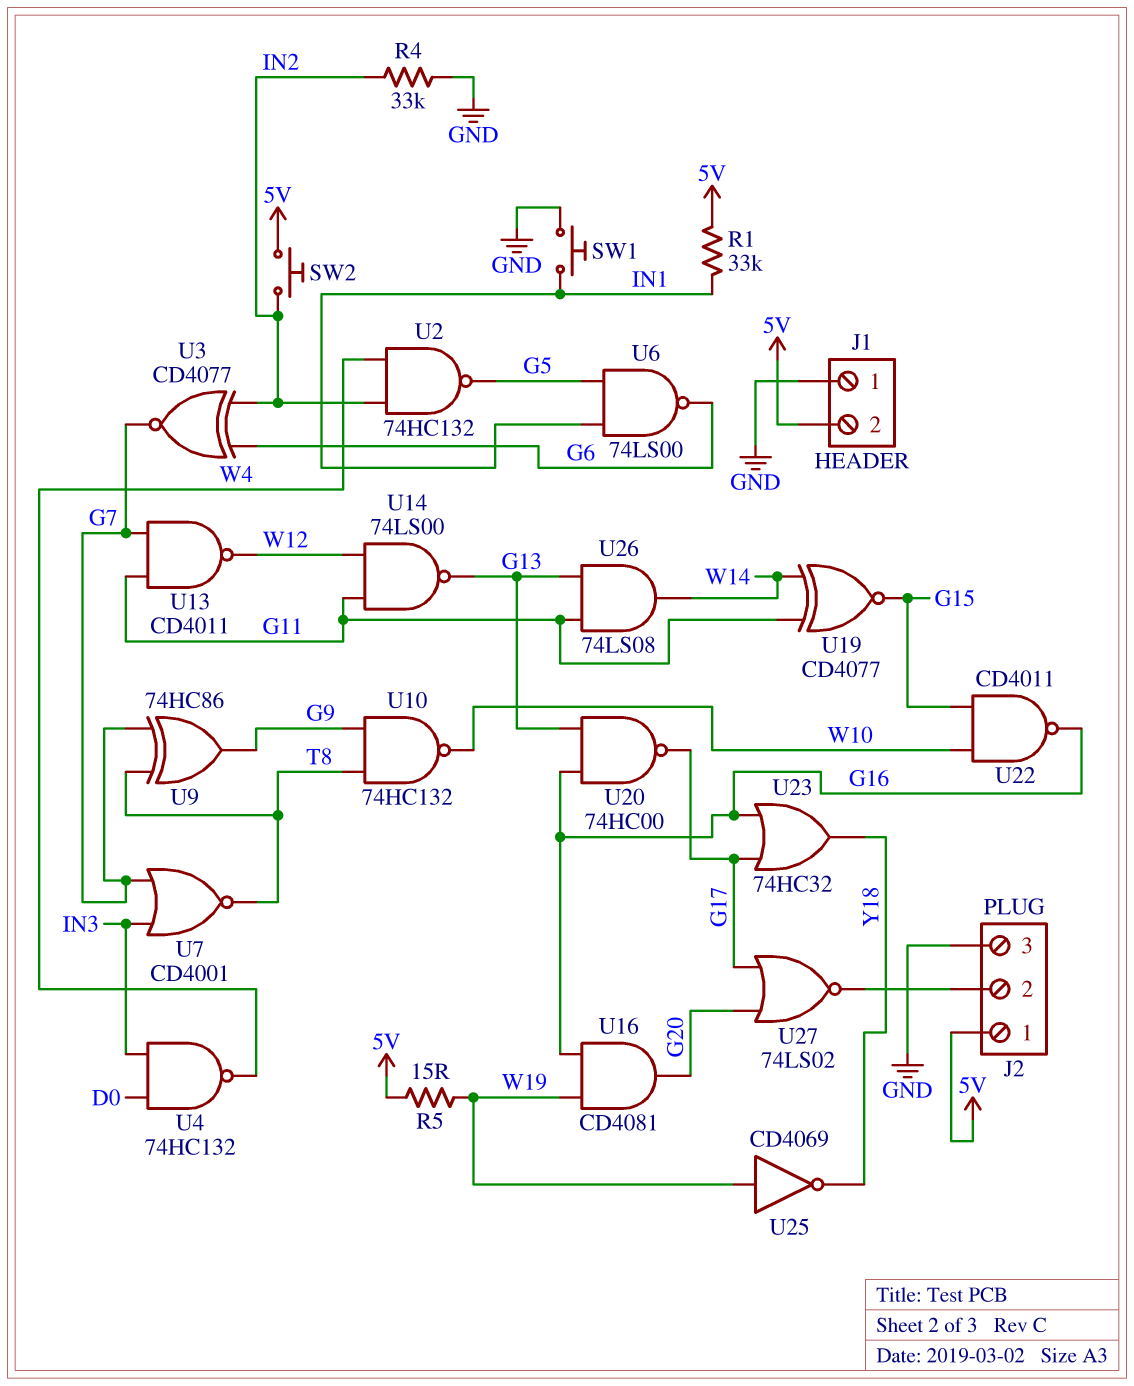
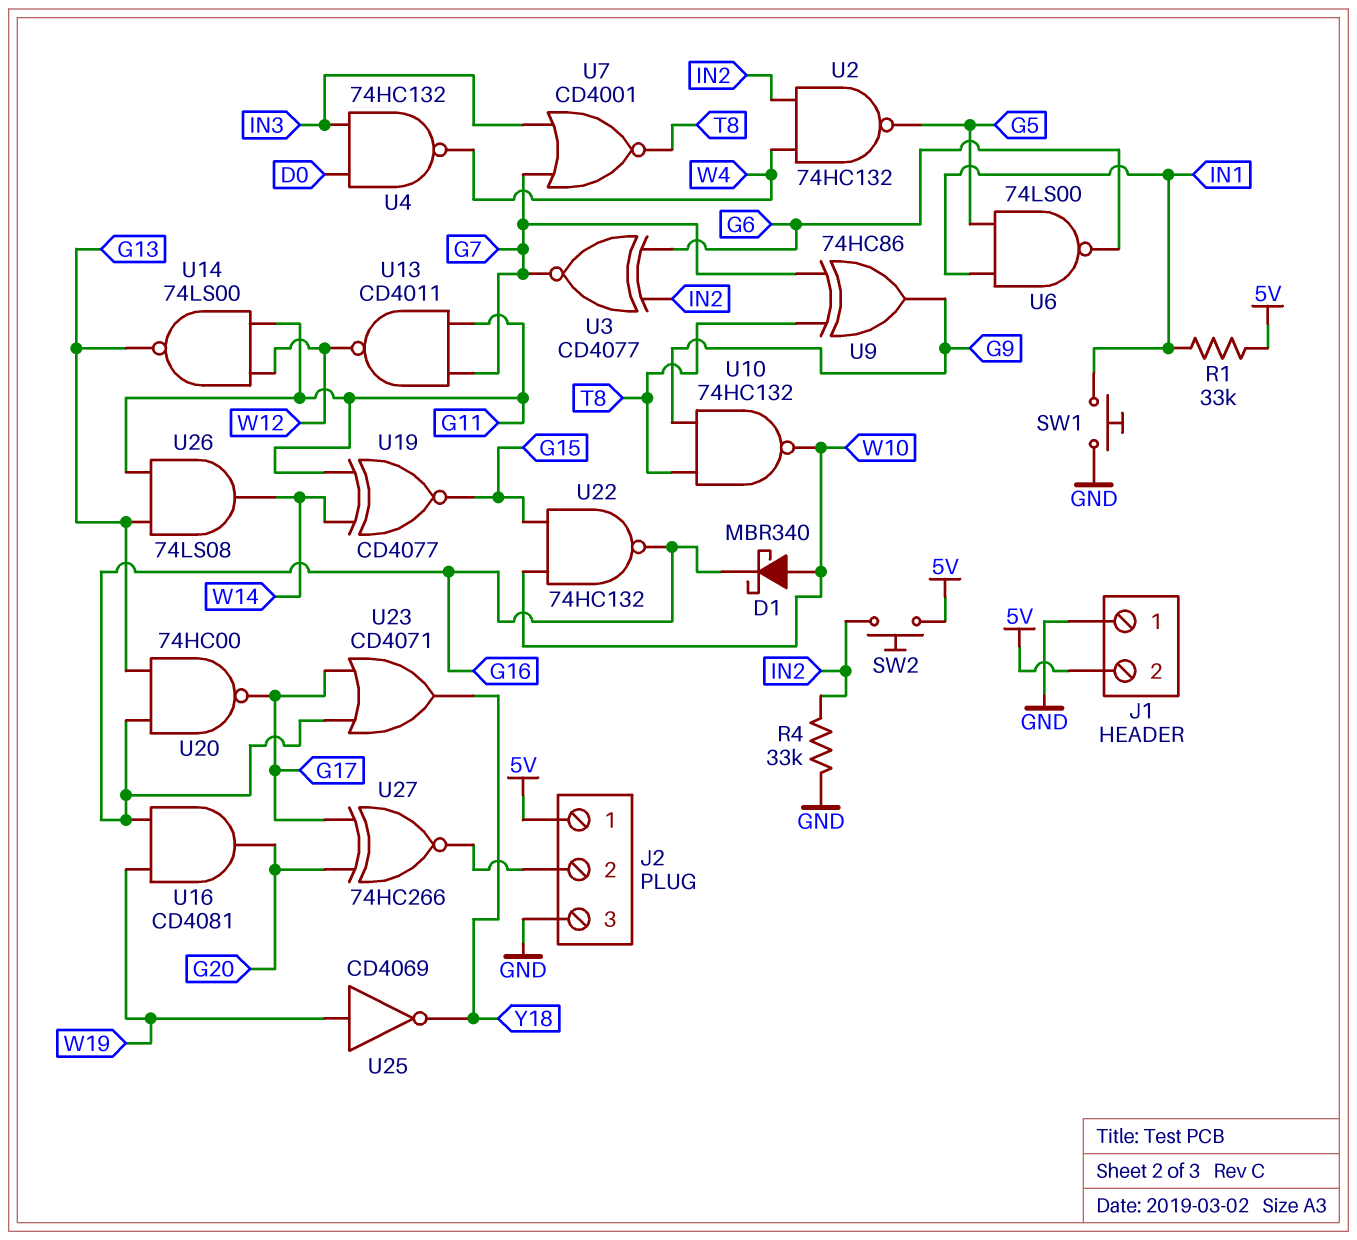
D1: none -> schottky MBR340 (A W10, K G16)
R5: 15 (5V, W19) -> none
U22: NAND CD4011 (in G15, in W10, out G16) -> NAND 74HC132 (in G15, in W10, out G16)
U23: OR 74HC32 (in G16, in G17, out Y18) -> OR CD4071 (in G16, in G17, out Y18)
U27: NOR 74LS02 (in G17, in G20, out J2/2) -> XNOR 74HC266 (in G17, in G20, out J2/2)

